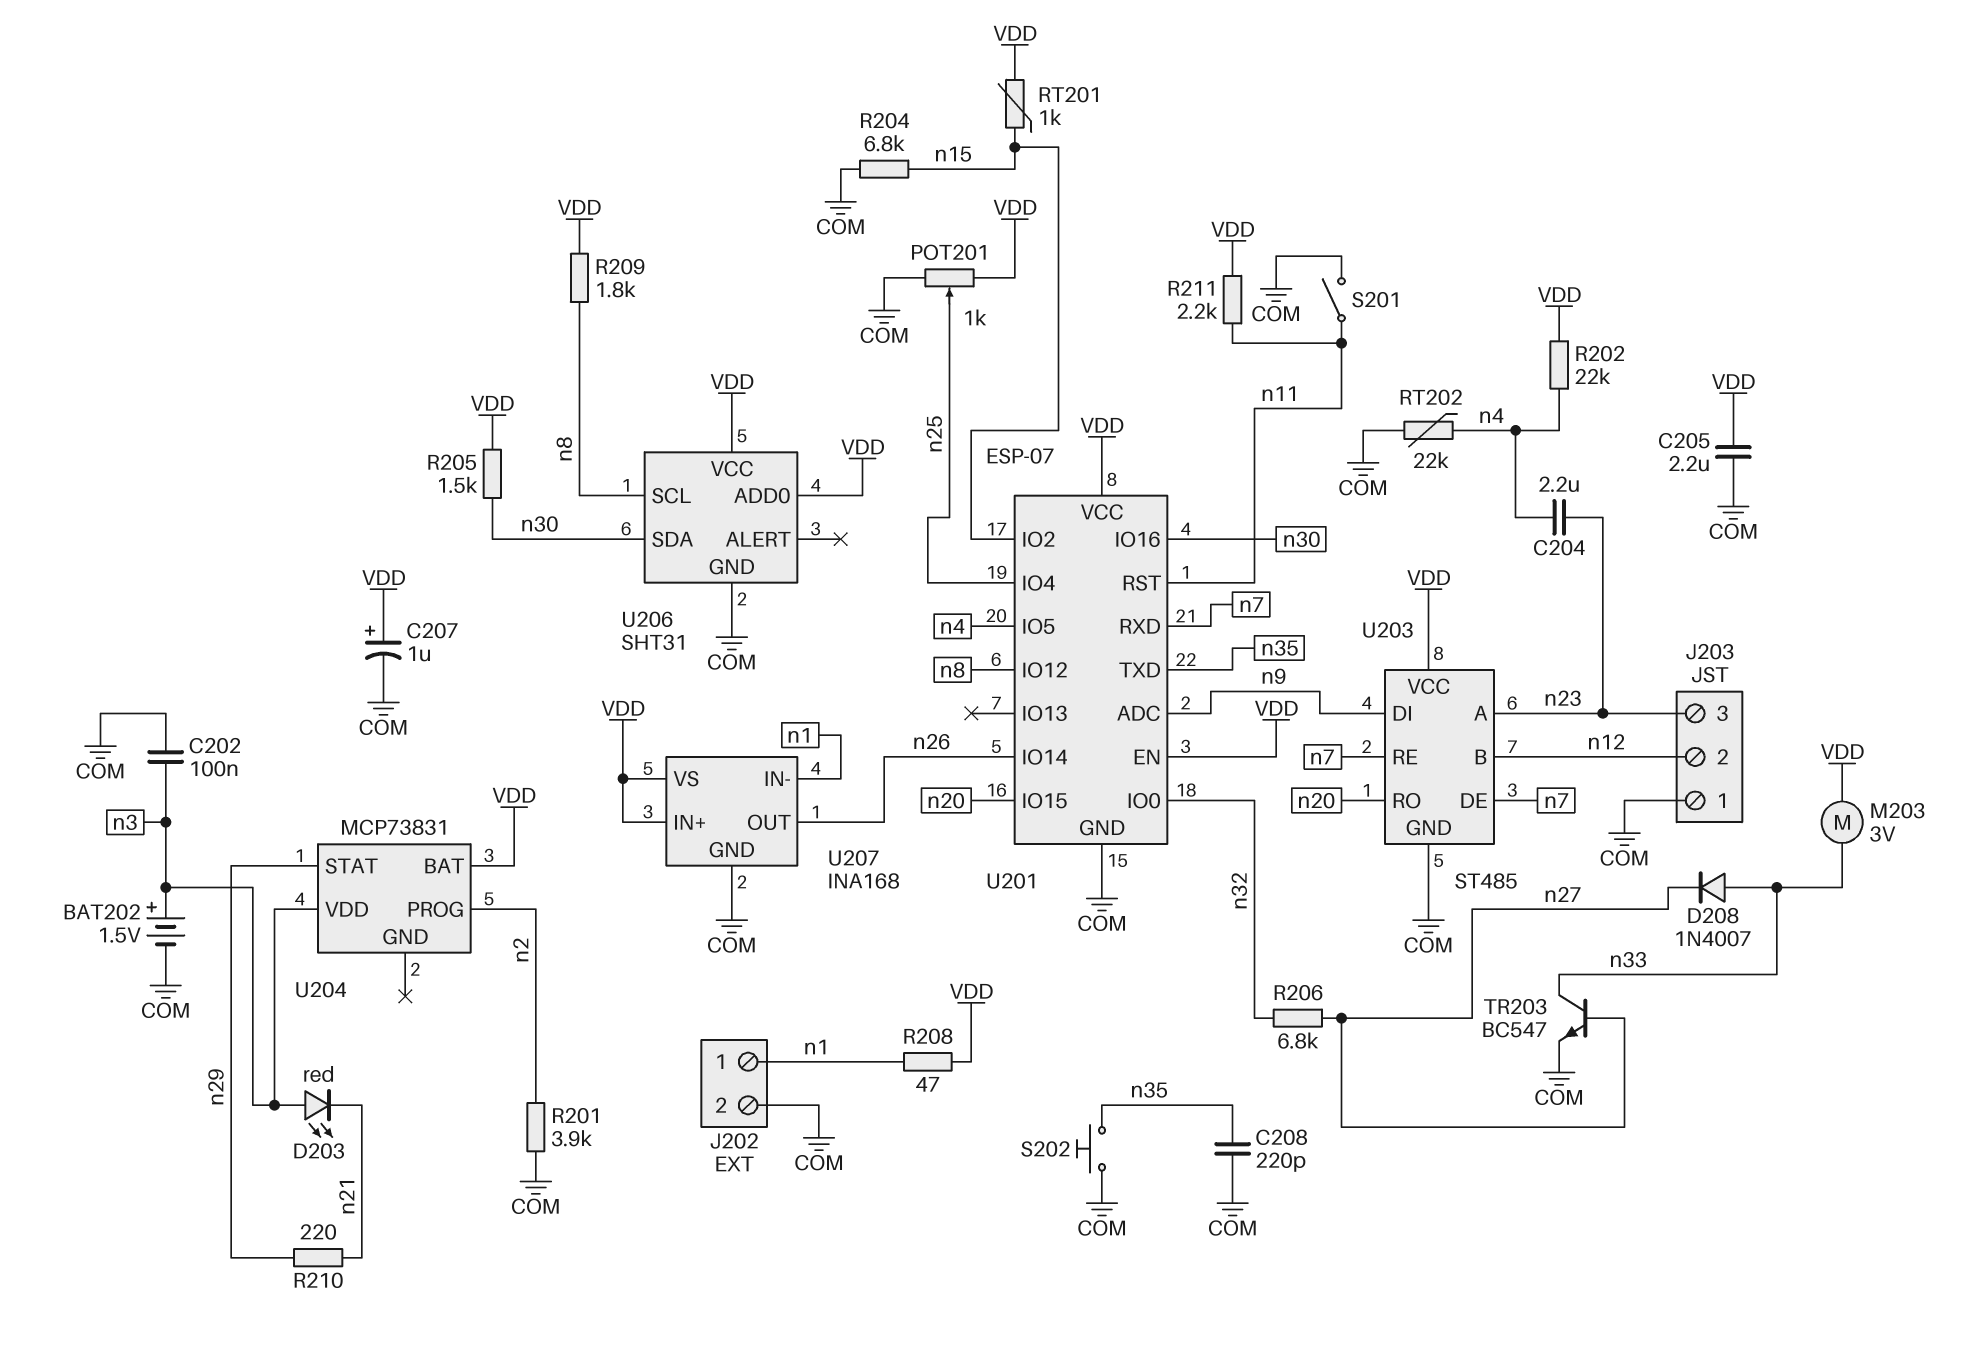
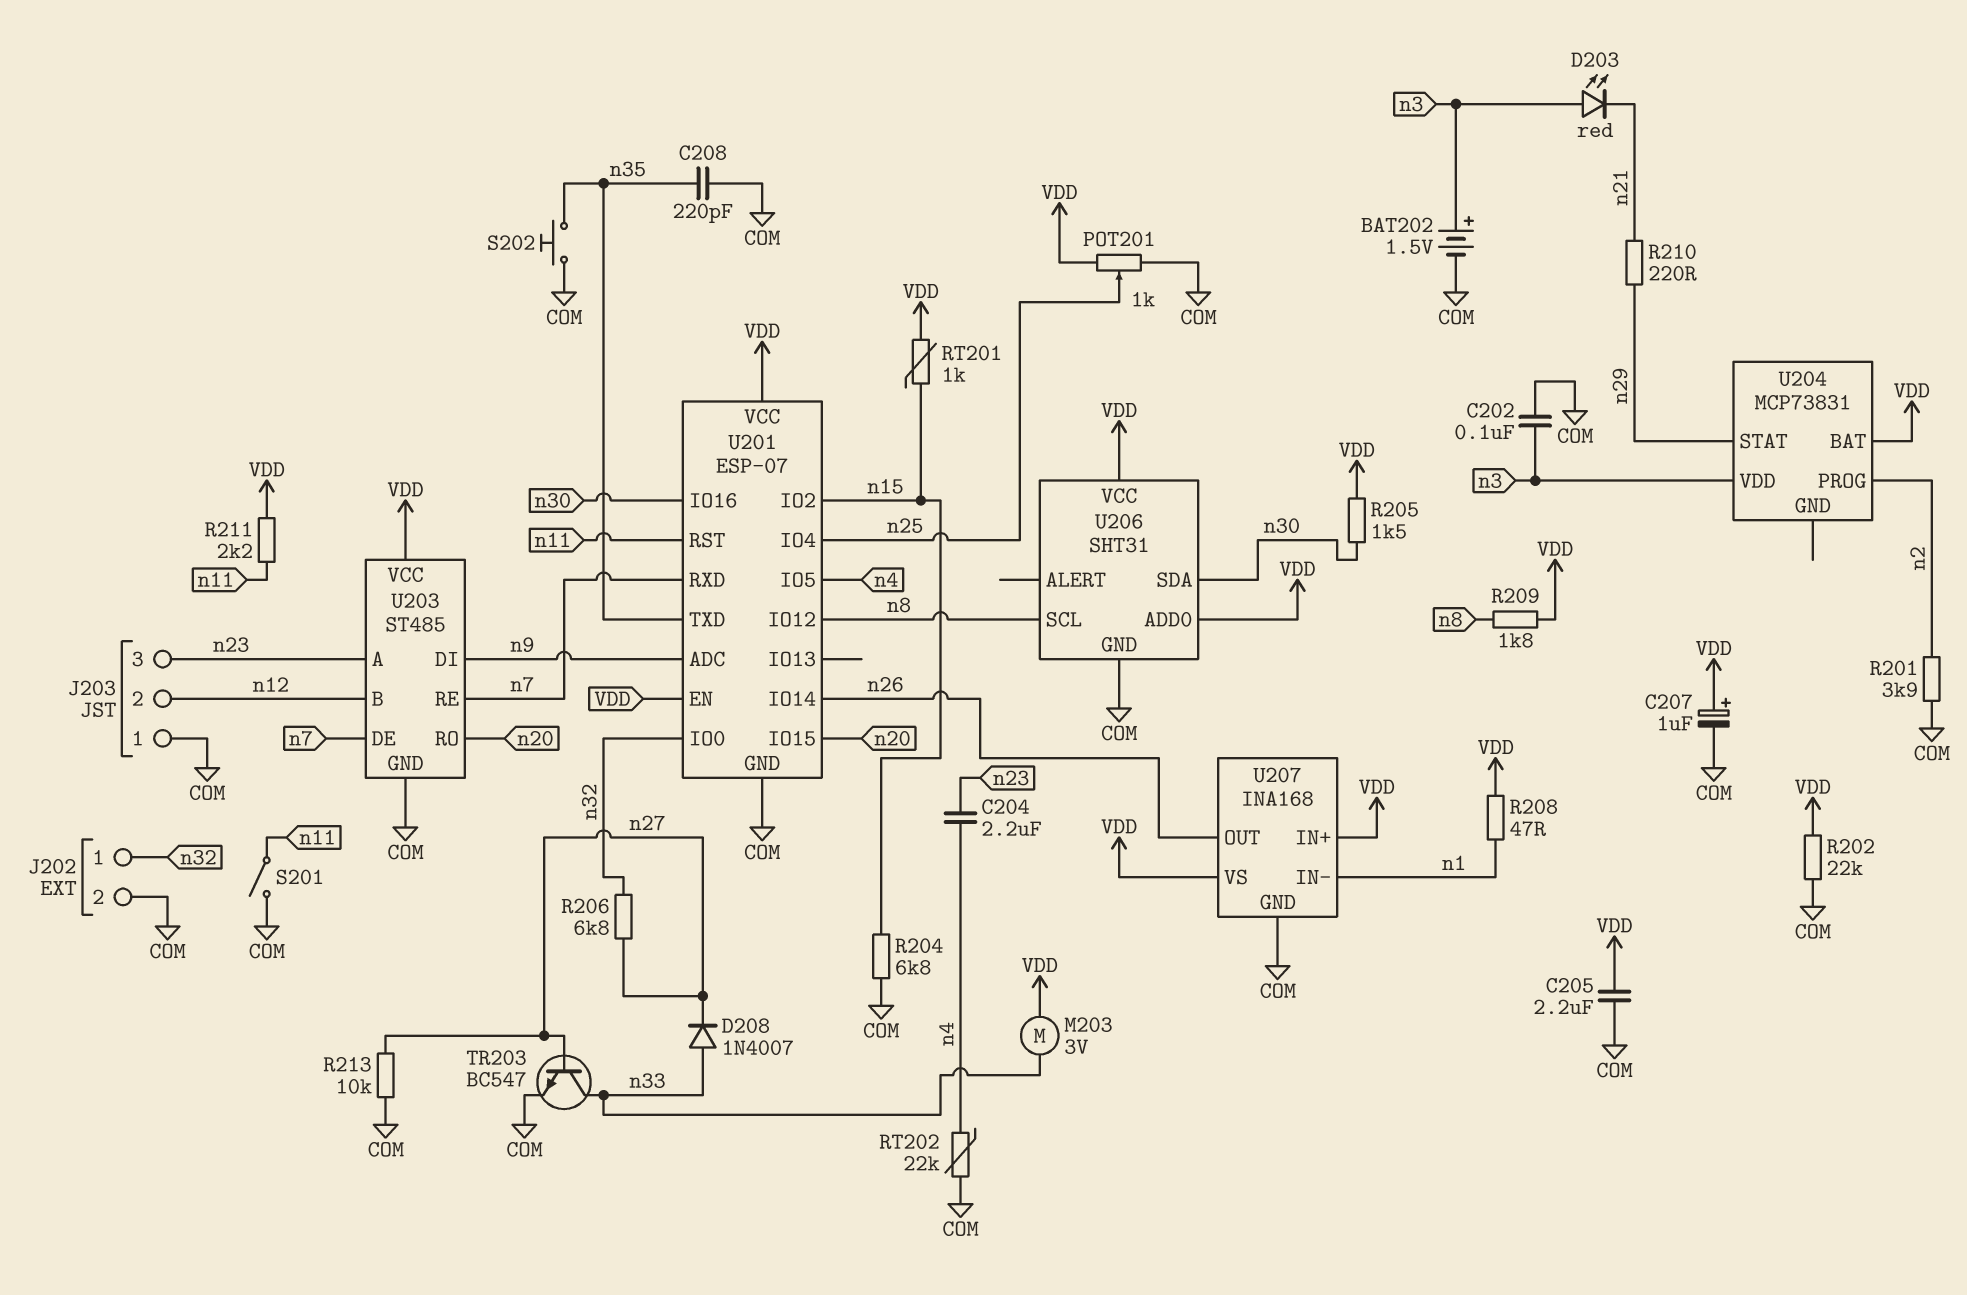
J202 pin 1: n1 -> n32
R202: 22k (VDD, n4) -> 22k (COM, VDD)
R213: none -> 10k (COM, n27)

